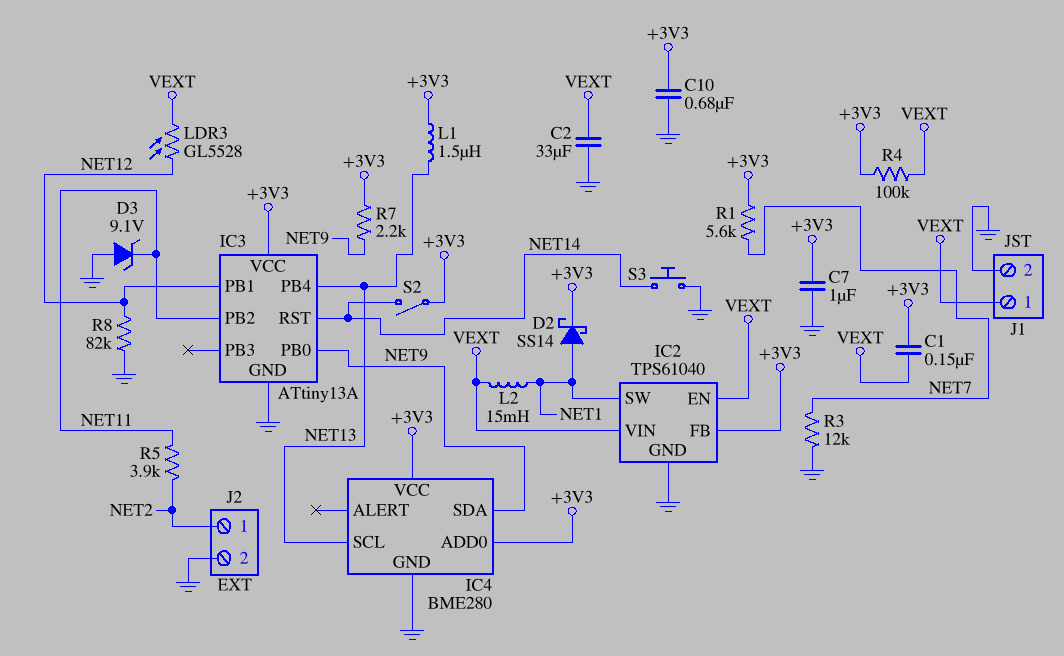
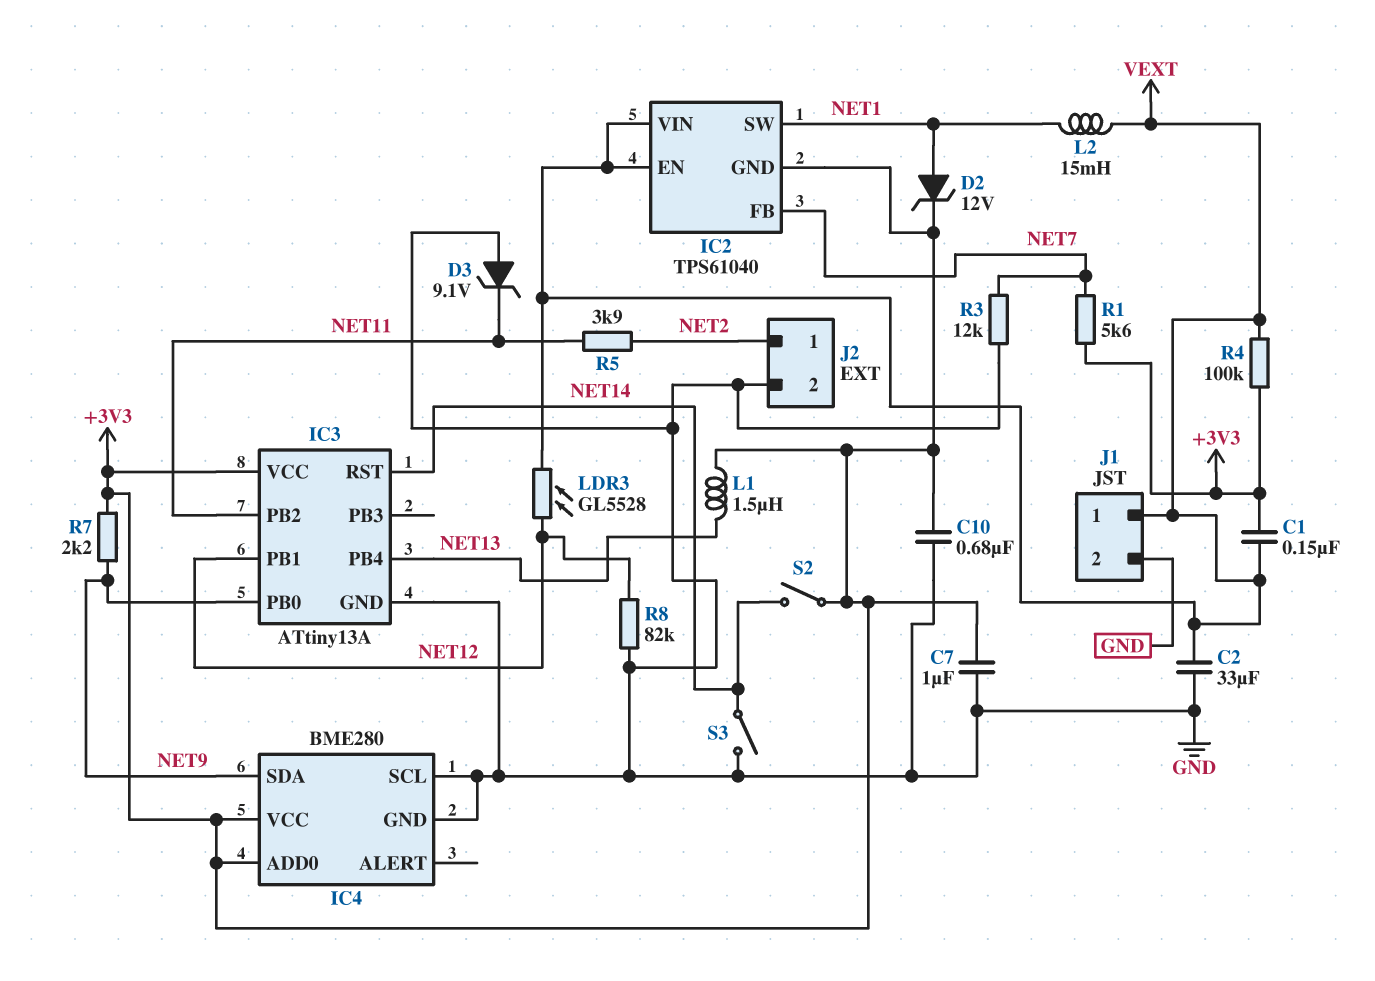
D2: schottky SS14 (A NET1, K +3V3) -> zener 12V (A NET1, K +3V3)
IC2 pin FB: +3V3 -> NET7
IC2 pin GND: GND -> +3V3
IC4 pin SCL: NET13 -> GND
S3: button (GND, NET14) -> switch (GND, NET14)

